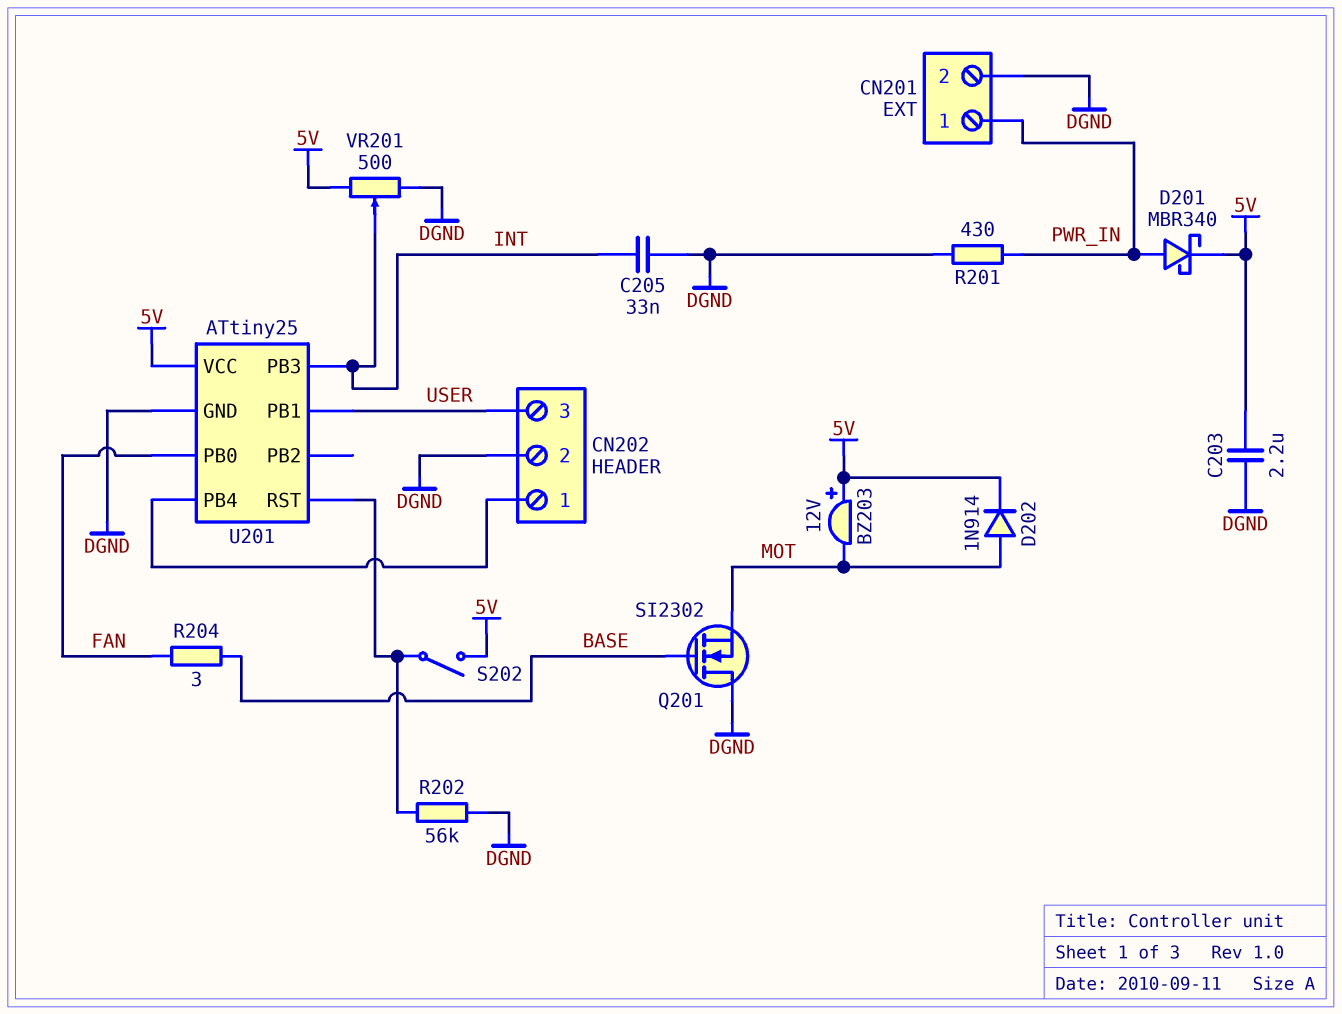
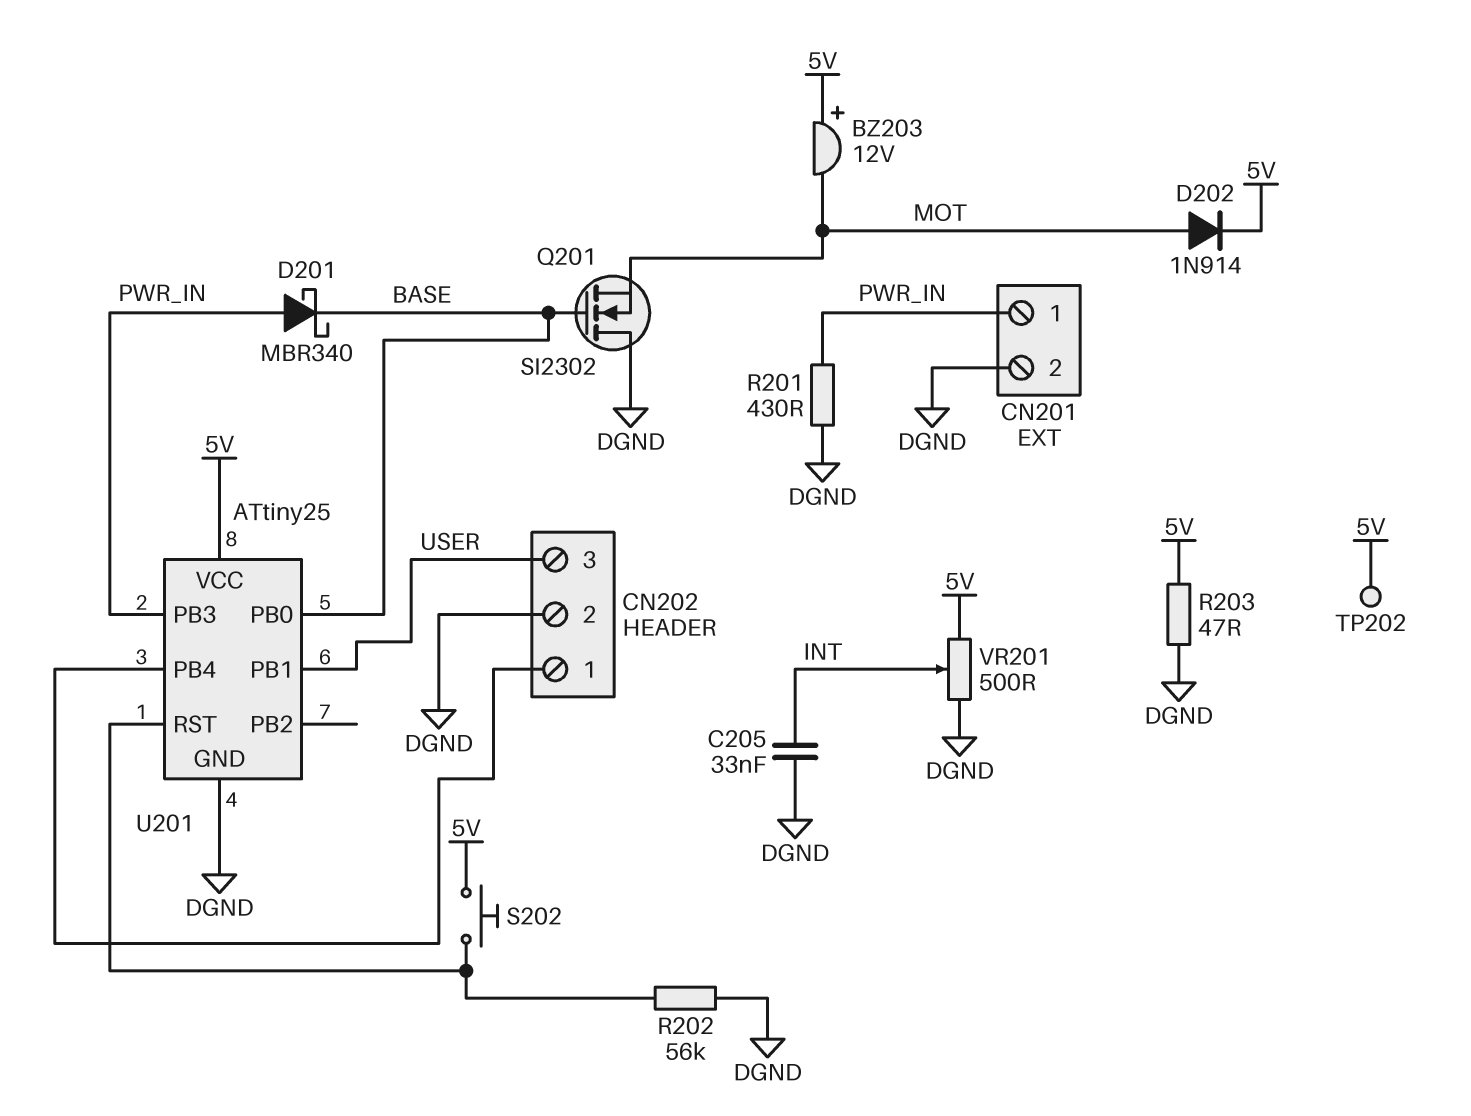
C203: 2.2uF (5V, DGND) -> none
D201: schottky MBR340 (A PWR_IN, K 5V) -> schottky MBR340 (A PWR_IN, K BASE)
R203: none -> 47 (5V, DGND)
R204: 3 (BASE, FAN) -> none
S202: switch (5V, U201/RST) -> button (5V, U201/RST)
TP202: none -> test point (5V)
U201 pin PB0: FAN -> BASE
U201 pin PB3: INT -> PWR_IN

